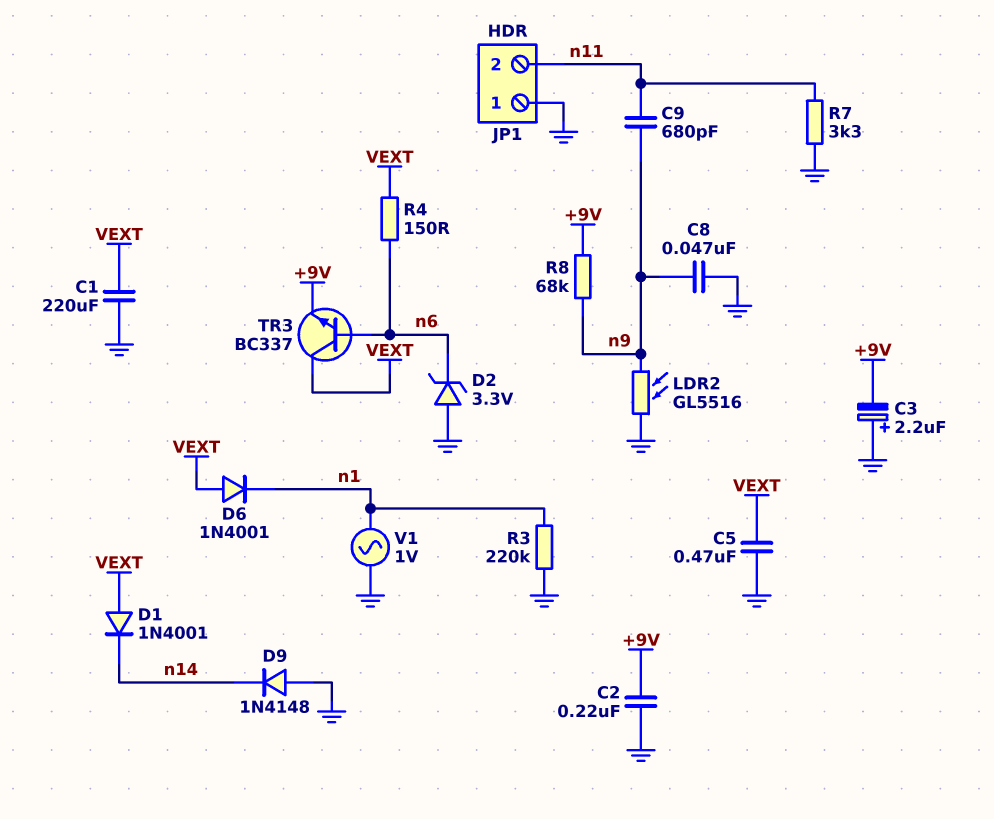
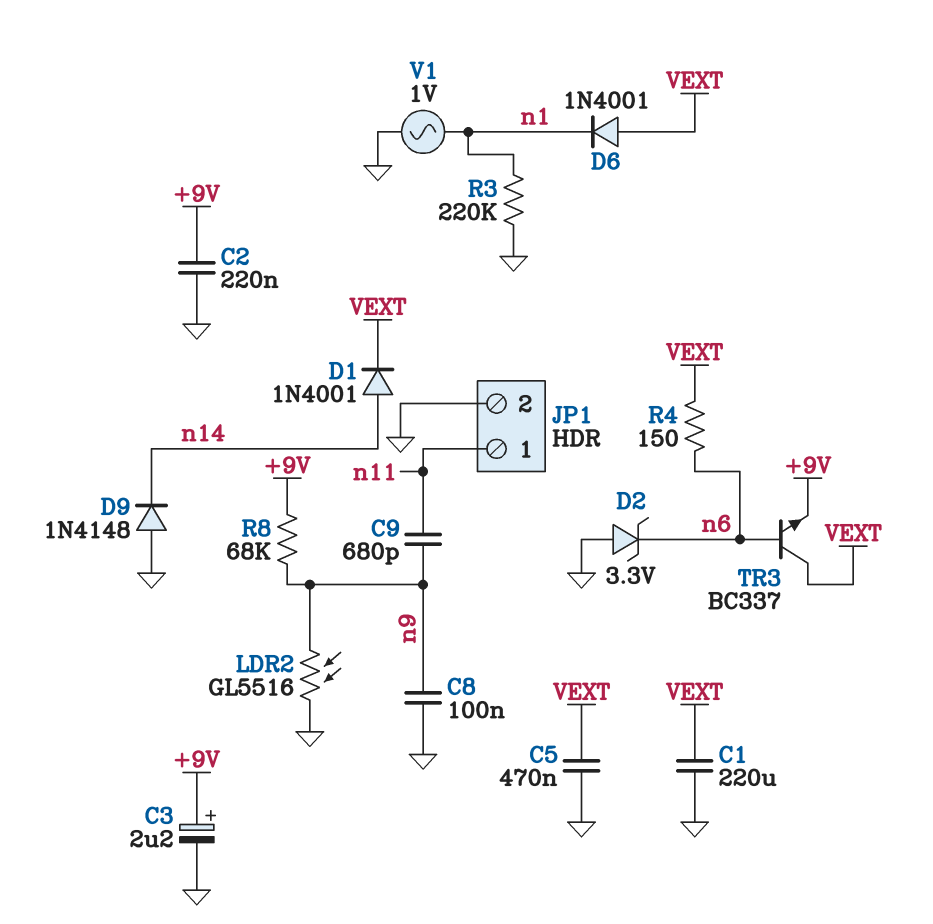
C3: 2.2uF (plus GND, minus +9V) -> 2.2uF (plus +9V, minus GND)
C8: 47nF (GND, n9) -> 100nF (GND, n9)
D1: diode 1N4001 (A VEXT, K n14) -> diode 1N4001 (A n14, K VEXT)
JP1 pin 1: GND -> n11
JP1 pin 2: n11 -> GND
R7: 3.3k (GND, n11) -> none

